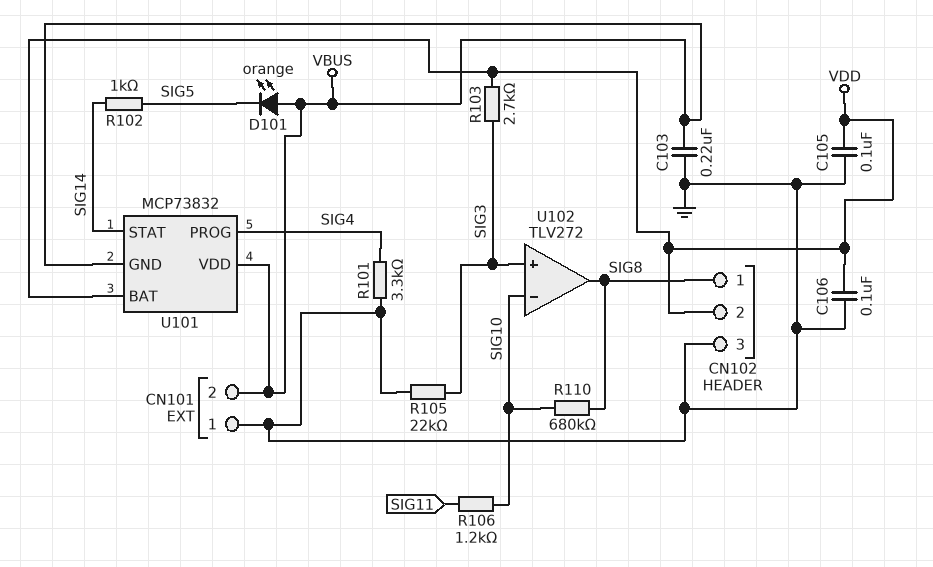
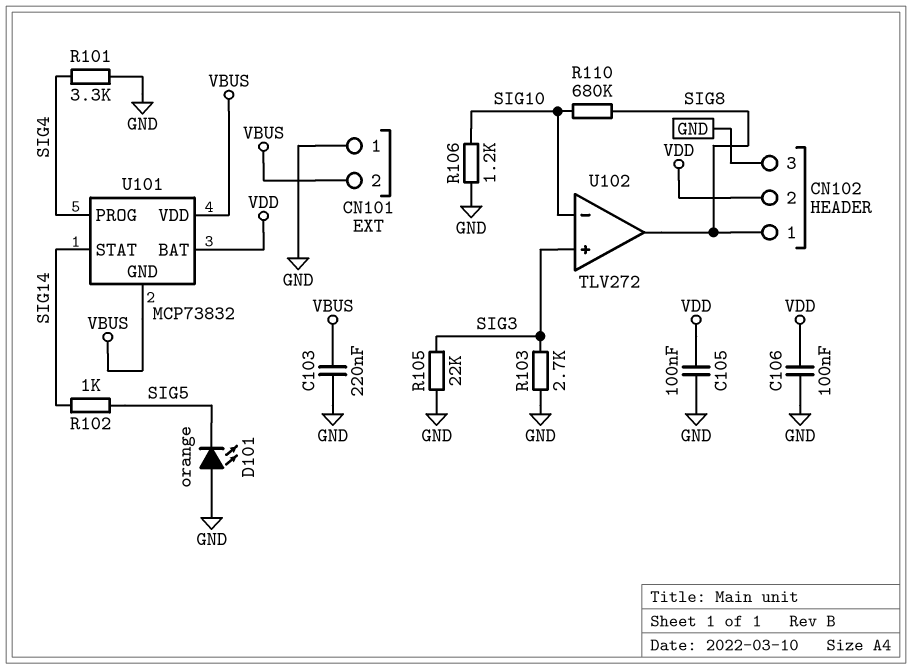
D101: LED orange (A VBUS, K SIG5) -> LED orange (A GND, K SIG5)
R103: 2.7k (SIG3, VDD) -> 2.7k (GND, SIG3)
R106: 1.2k (SIG10, SIG11) -> 1.2k (GND, SIG10)

